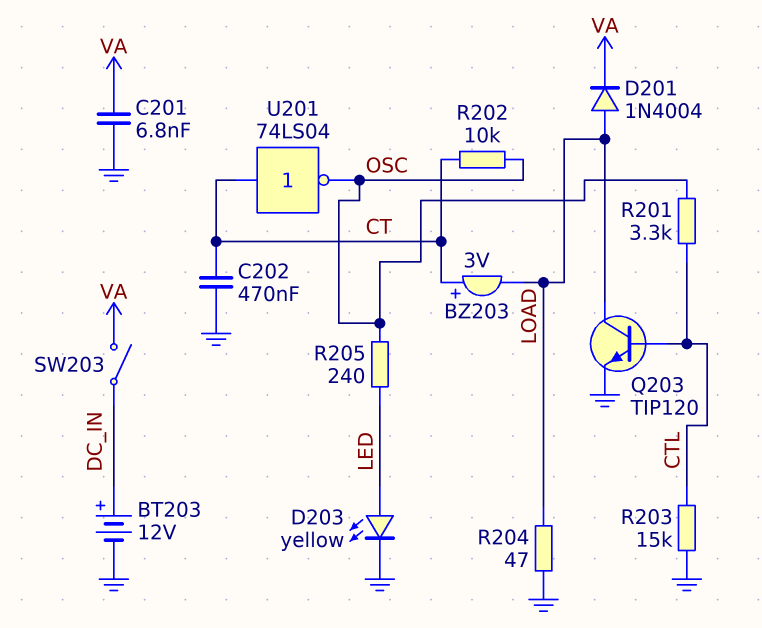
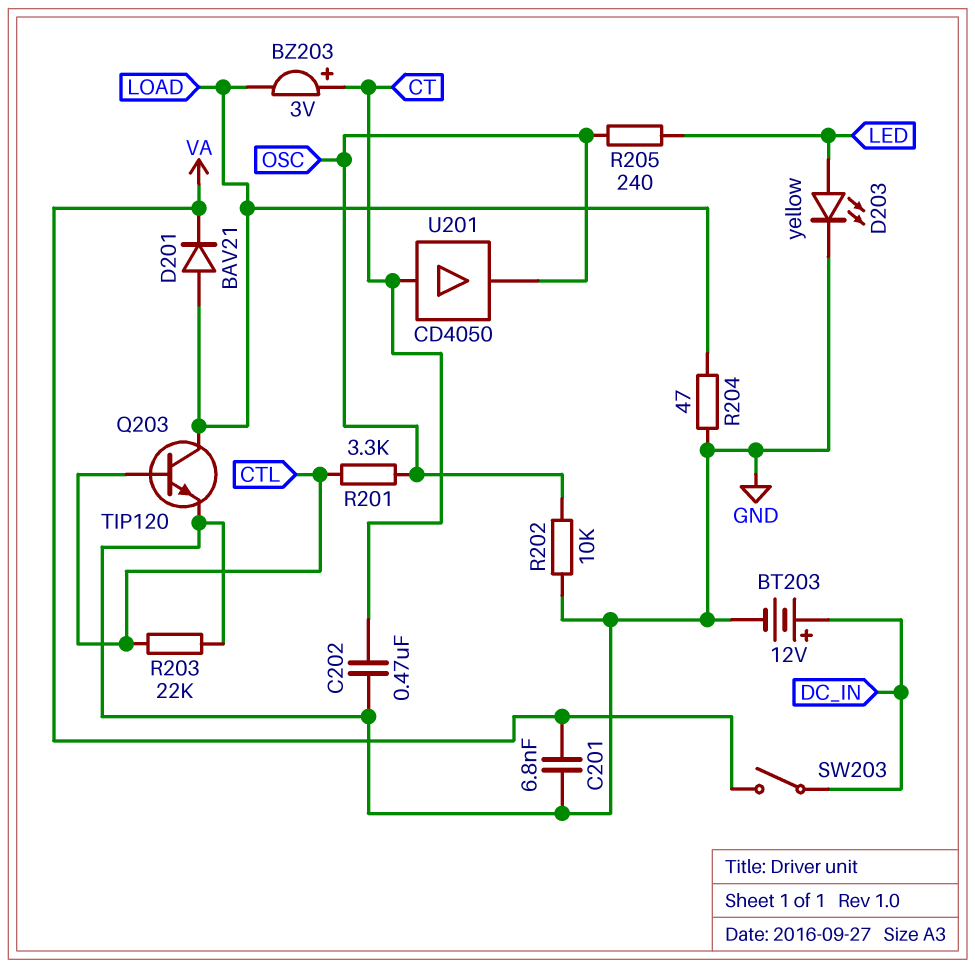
D201: diode 1N4004 (A LOAD, K VA) -> diode BAV21 (A LOAD, K VA)
R202: 10k (CT, OSC) -> 10k (GND, OSC)
R203: 15k (CTL, GND) -> 22k (CTL, GND)
U201: NOT 74LS04 (in CT, out OSC) -> buffer CD4050 (in CT, out OSC)

